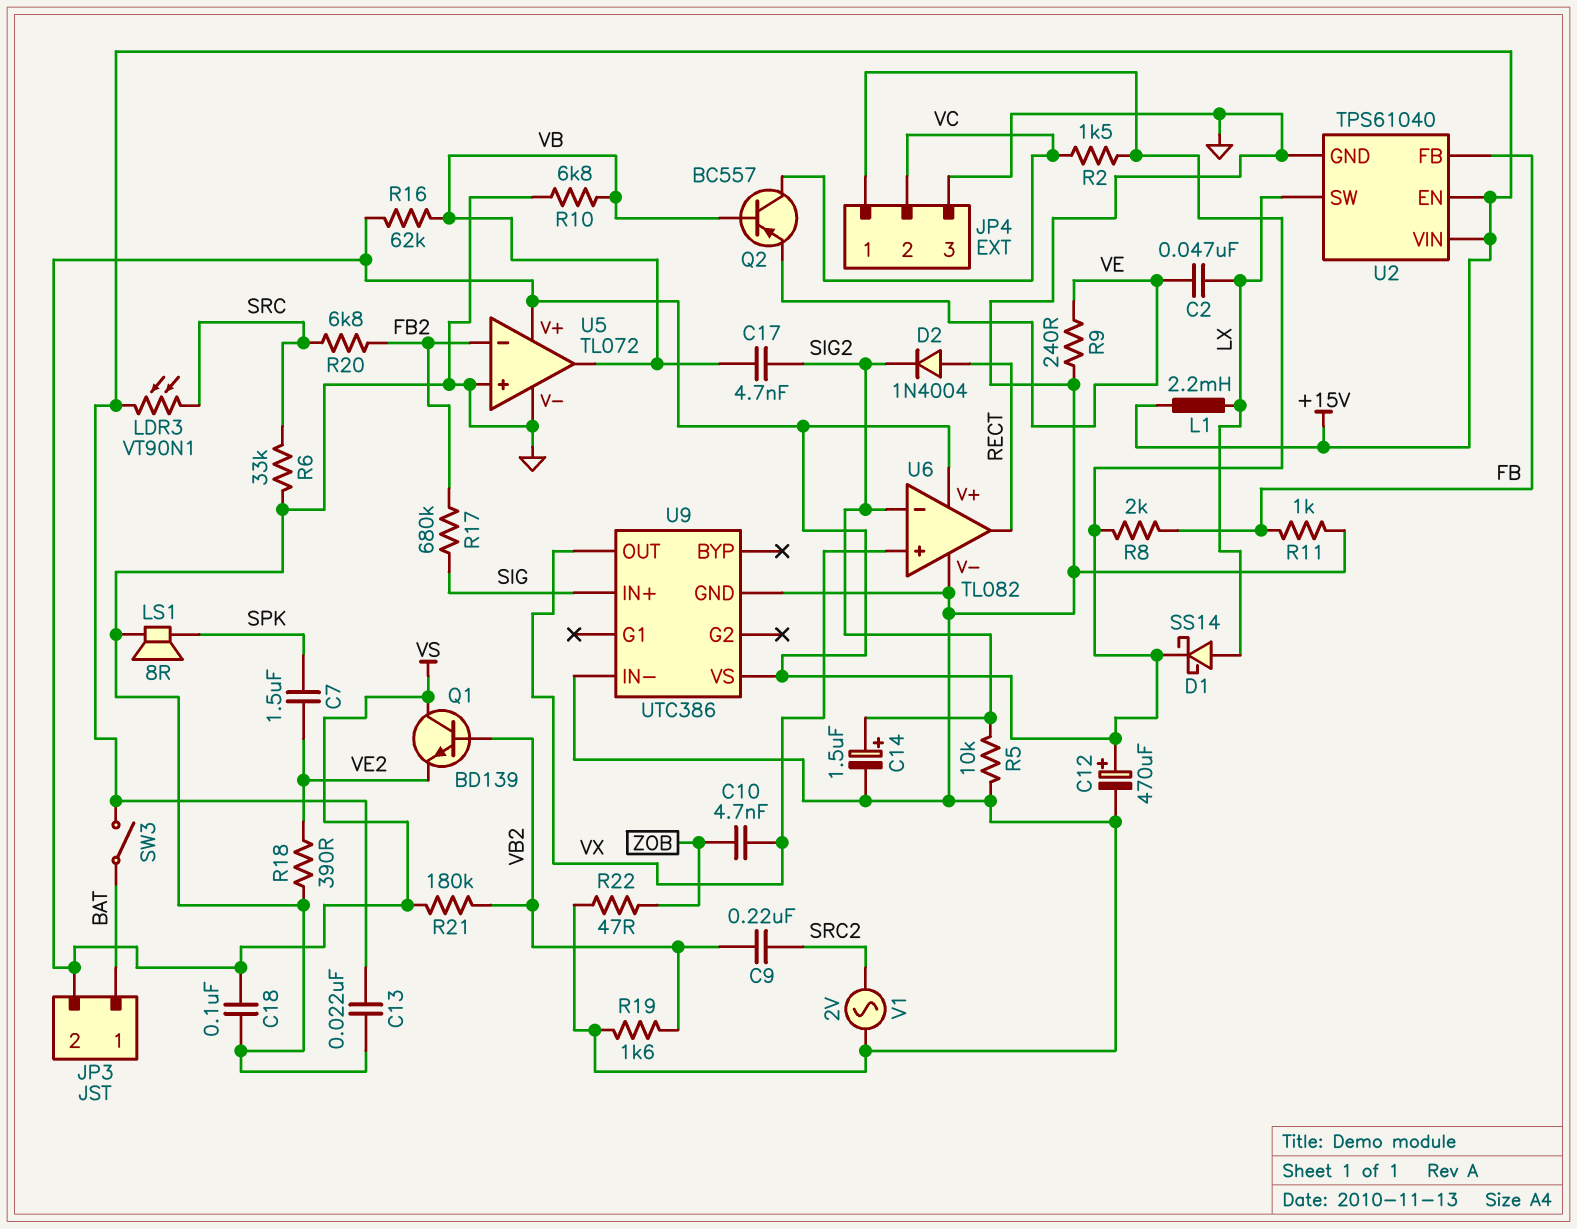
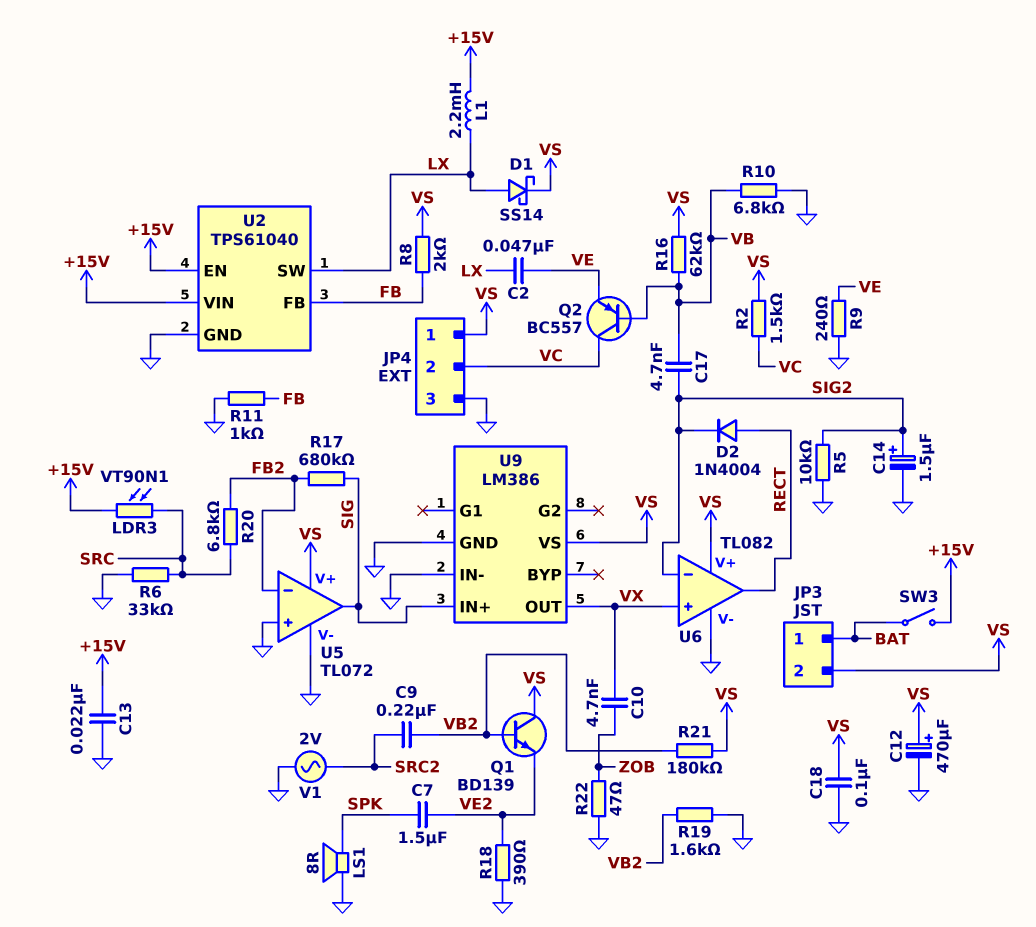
U5 pin out: VB -> SIG
U9: UTC386 -> LM386

